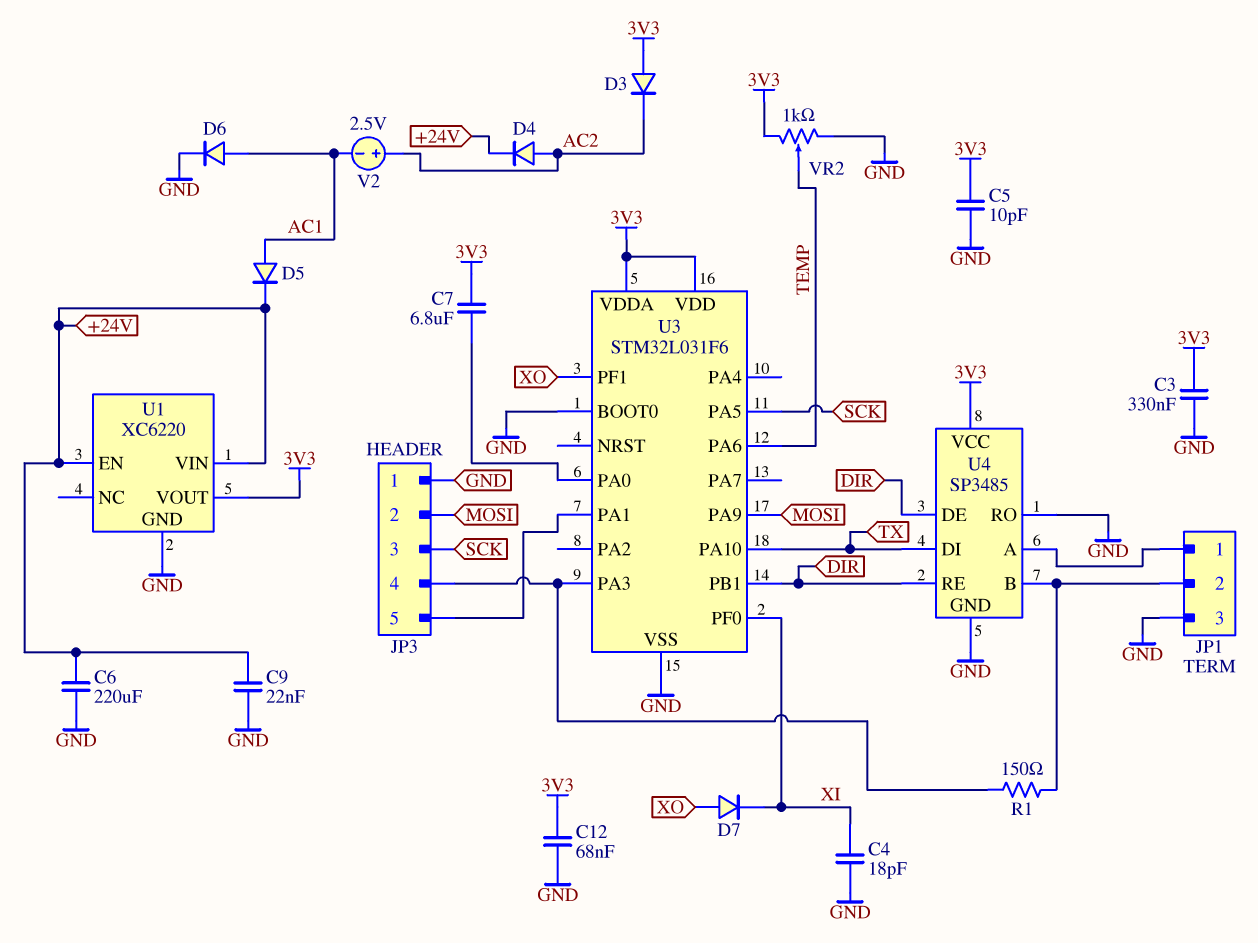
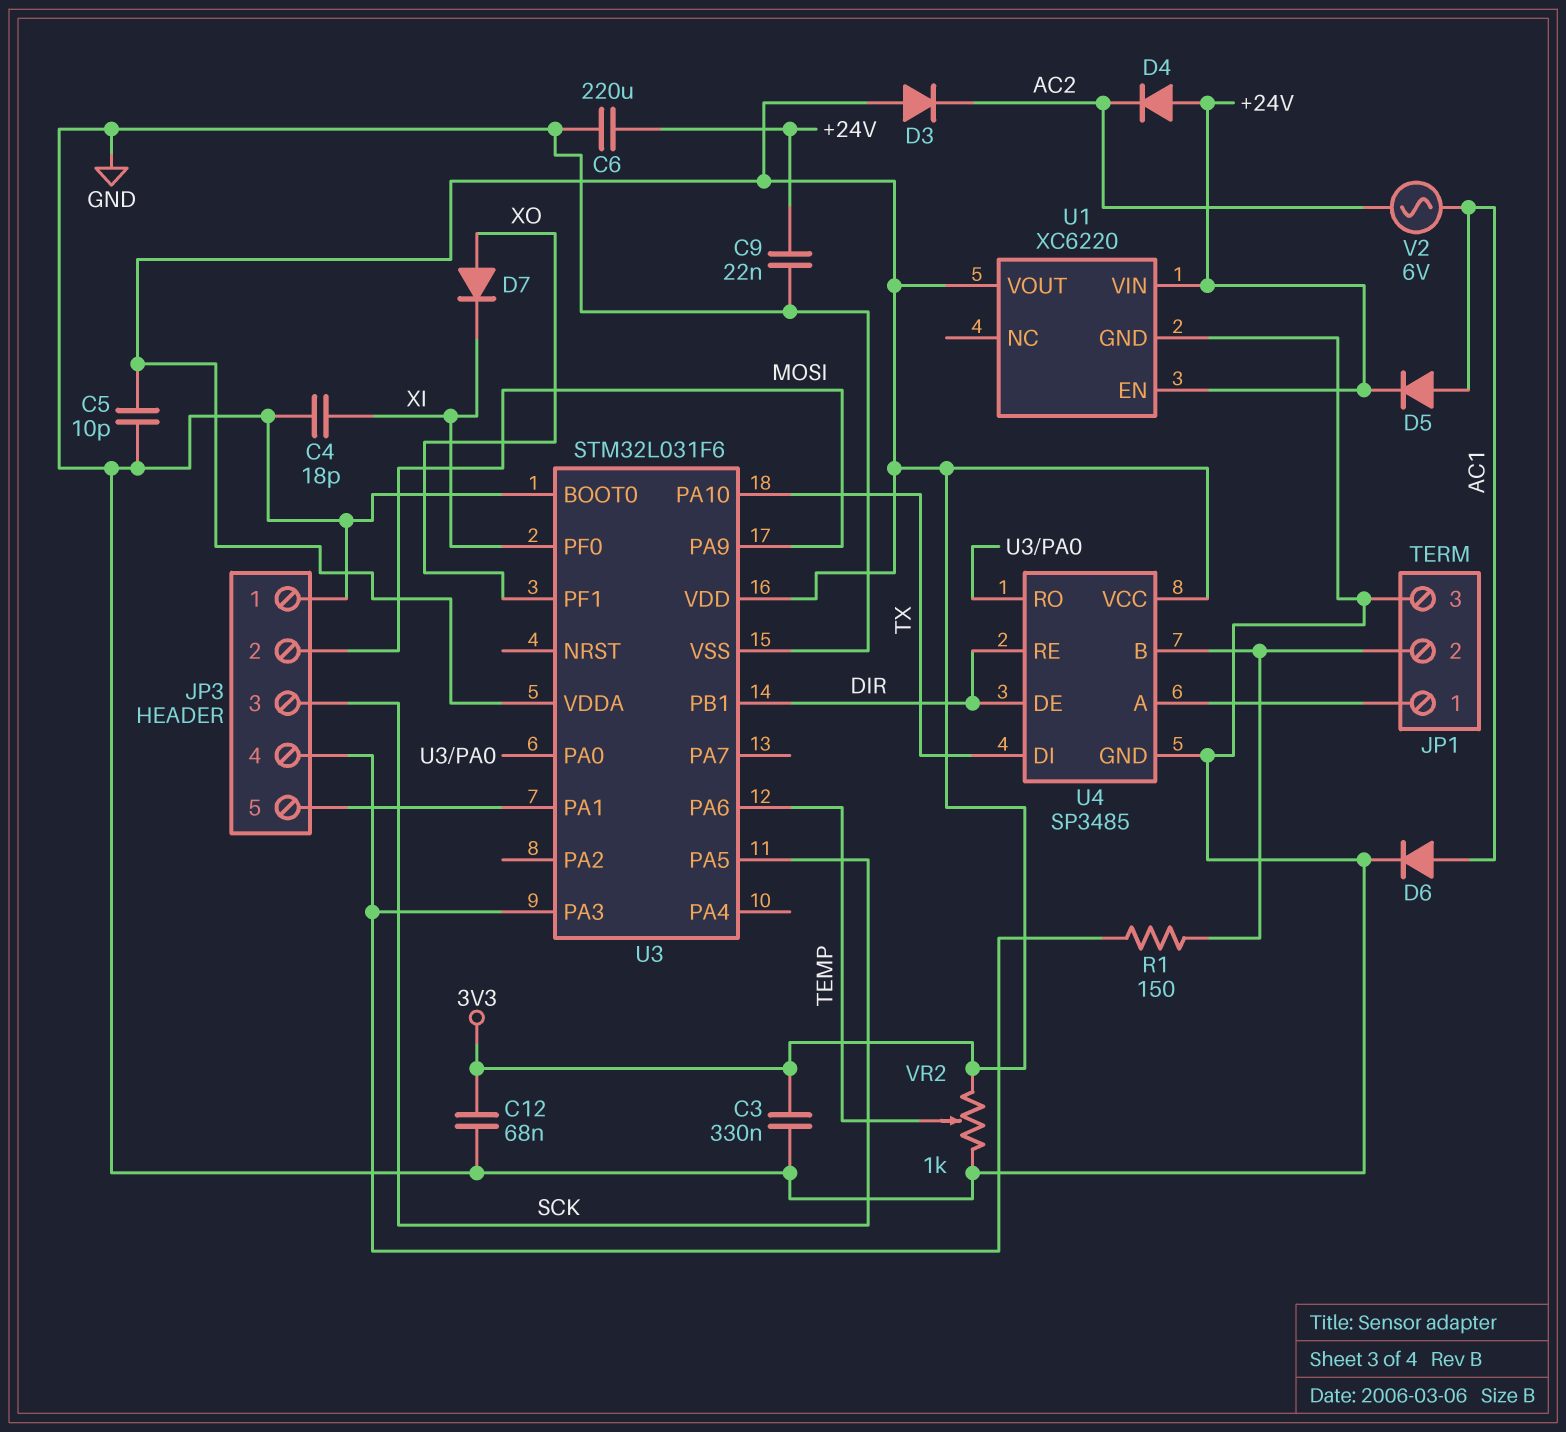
C7: 6.8uF (3V3, U3/PA0) -> none
D4: diode (A AC2, K +24V) -> diode (A +24V, K AC2)
U4 pin RO: GND -> U3/PA0
V2: 2.5V (plus AC2, minus AC1) -> AC 6V (AC1, AC2)

